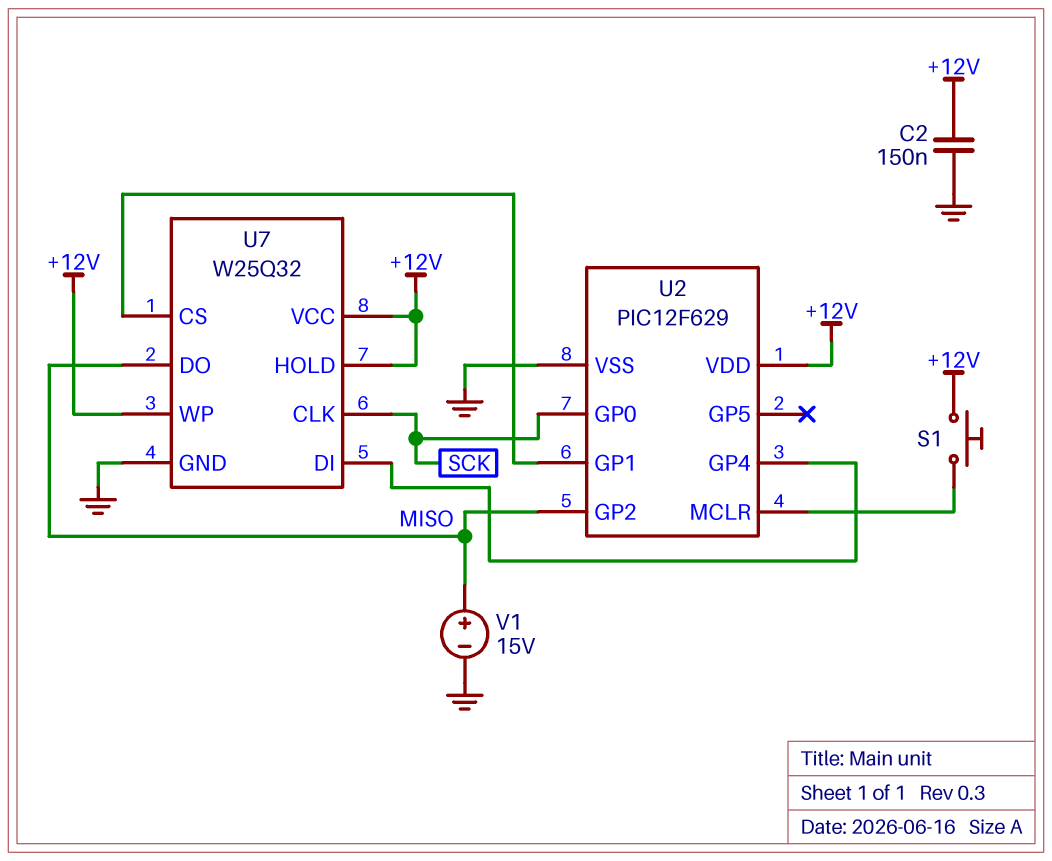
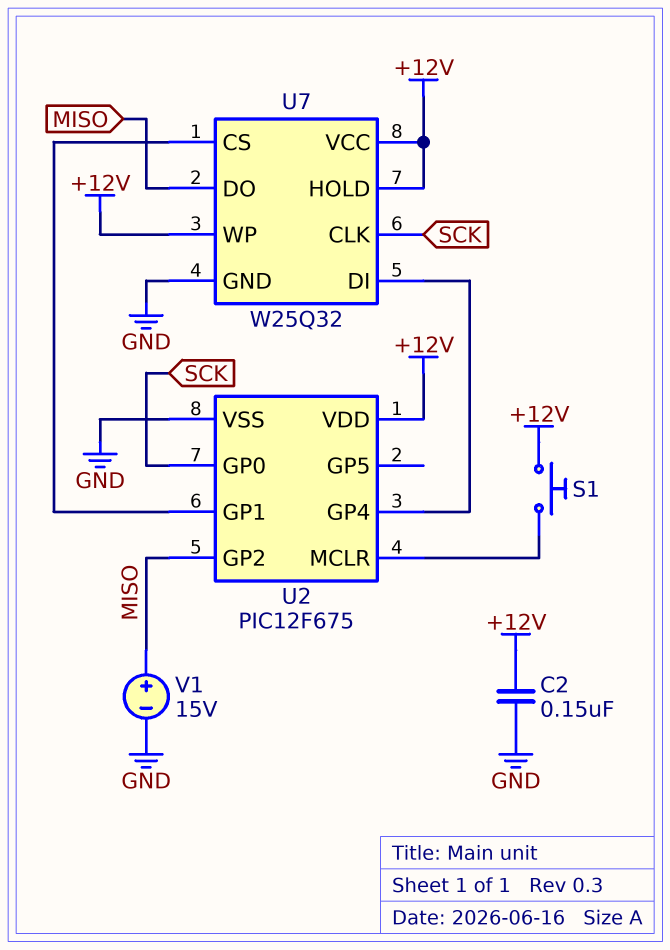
U2: PIC12F629 -> PIC12F675

